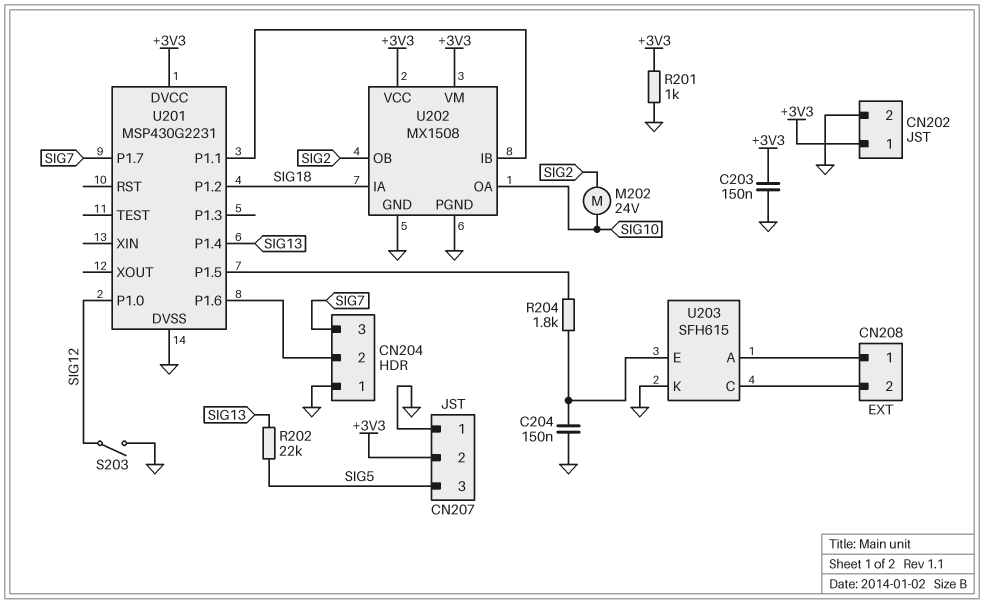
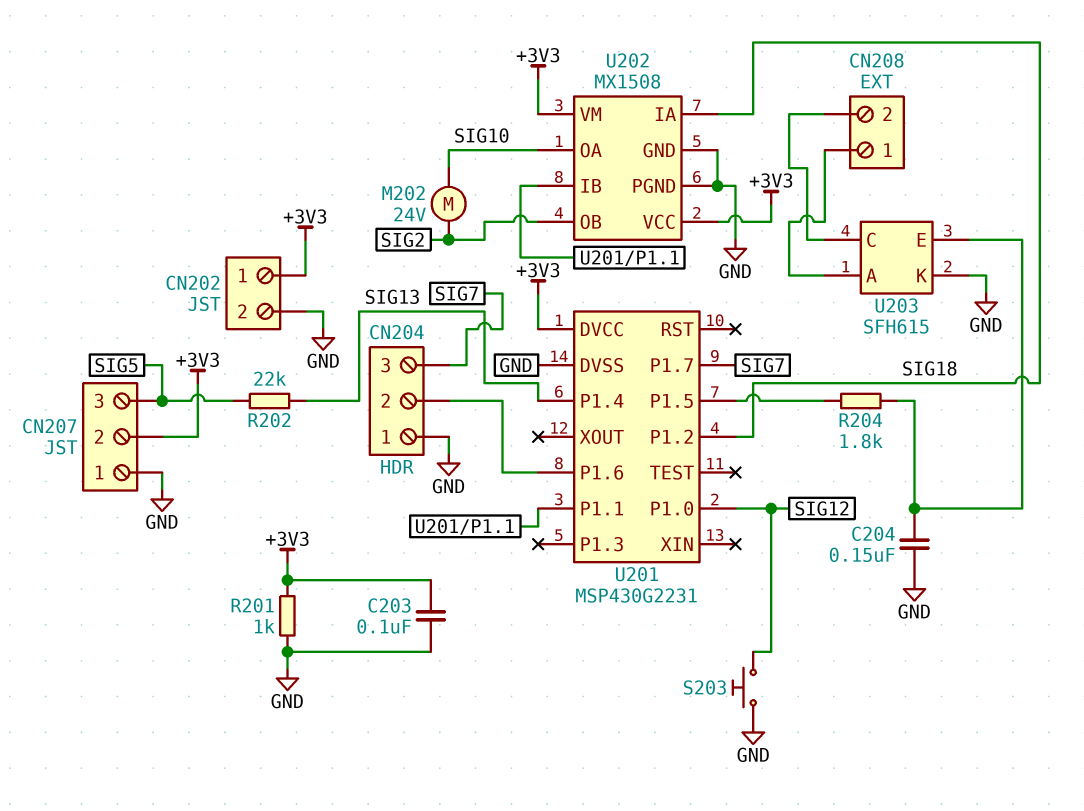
C203: 150nF (+3V3, GND) -> 100nF (+3V3, GND)
S203: switch (GND, SIG12) -> button (GND, SIG12)

